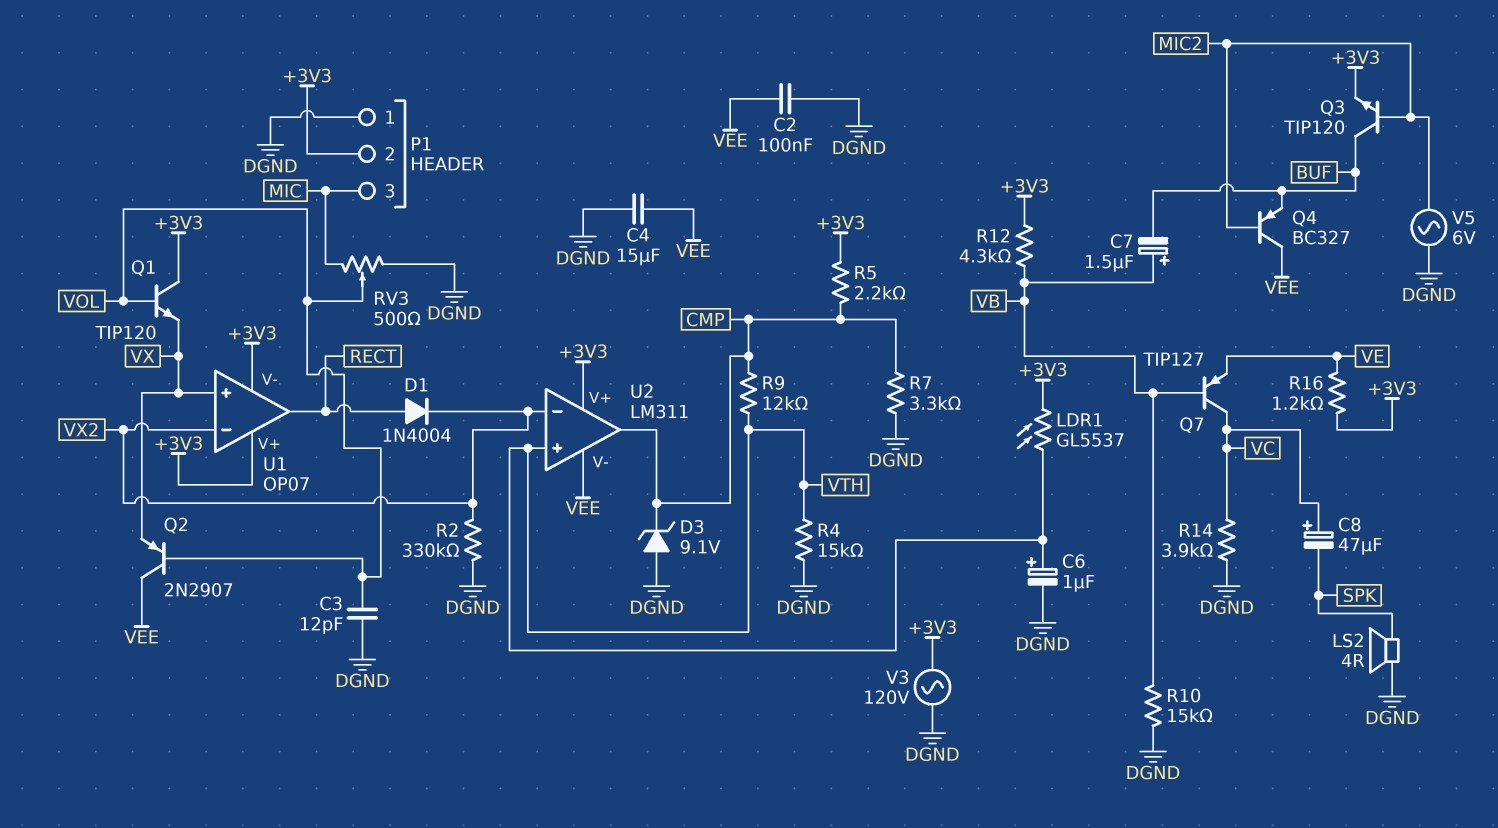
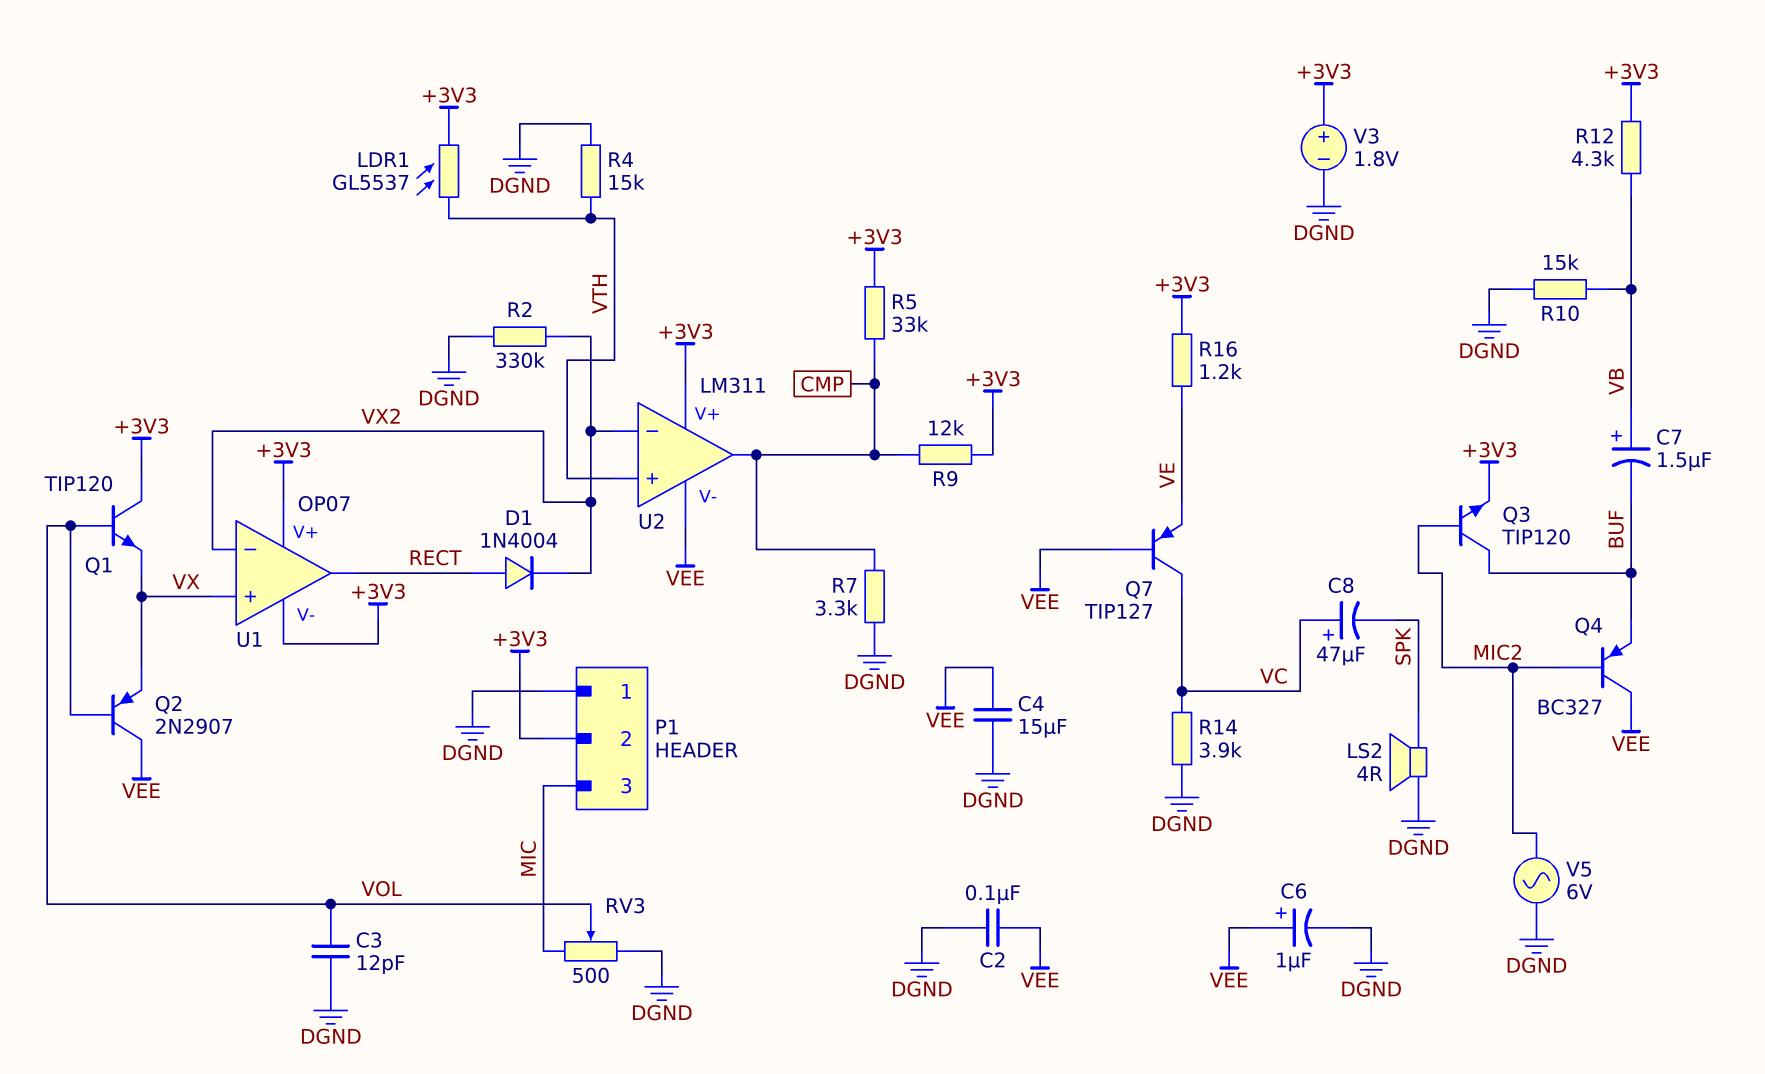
C6: 1uF (plus VTH, minus DGND) -> 1uF (plus VEE, minus DGND)
D3: zener 9.1V (A DGND, K CMP) -> none
Q7: PNP TIP127 (B VB, C VC, E VE) -> PNP TIP127 (B VEE, C VC, E VE)
R5: 2.2k (+3V3, CMP) -> 33k (+3V3, CMP)
R9: 12k (CMP, VTH) -> 12k (+3V3, CMP)
V3: AC 120V (+3V3, DGND) -> 1.8V (plus +3V3, minus DGND)

